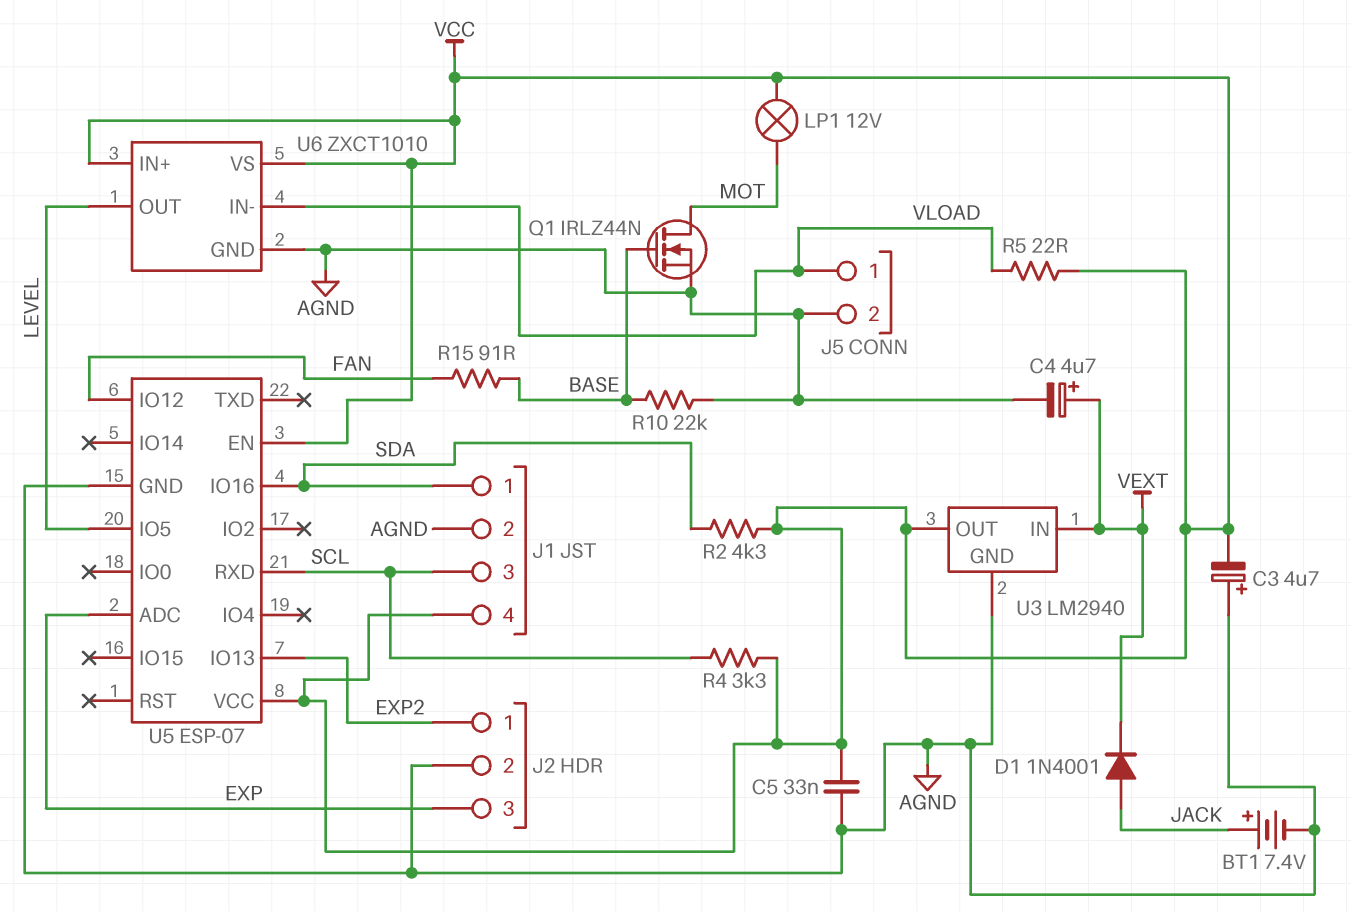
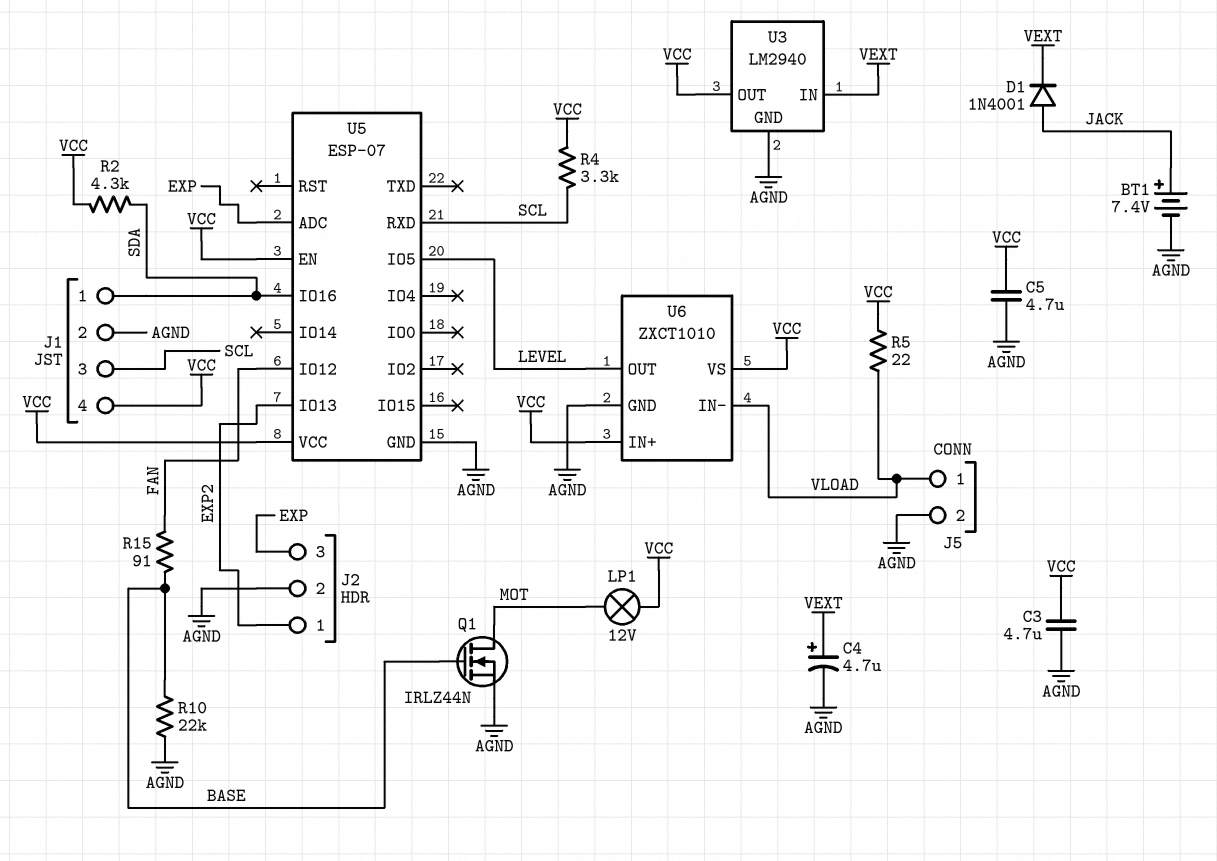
C3: 4.7uF (plus AGND, minus VCC) -> 4.7uF (AGND, VCC)
C5: 33nF (AGND, VCC) -> 4.7uF (AGND, VCC)

